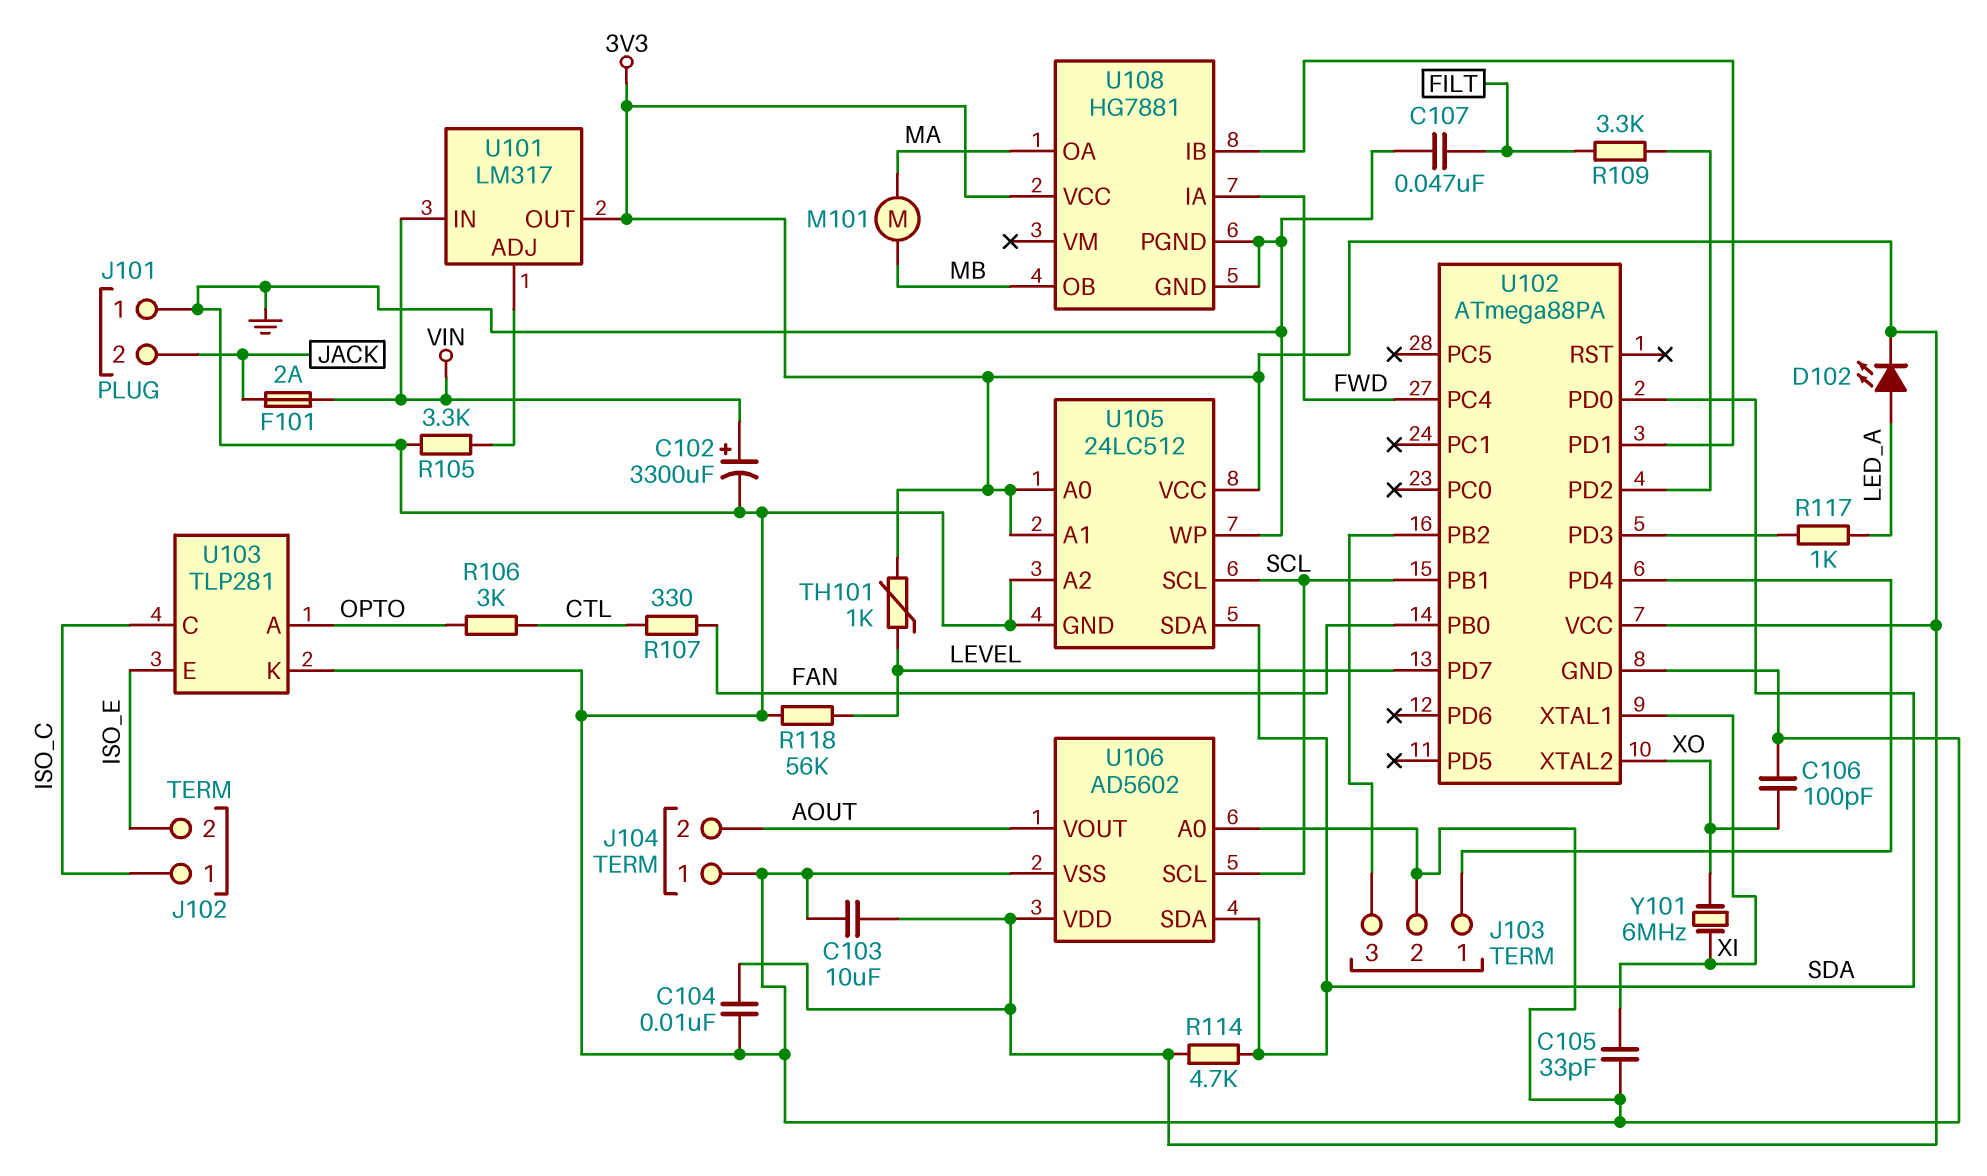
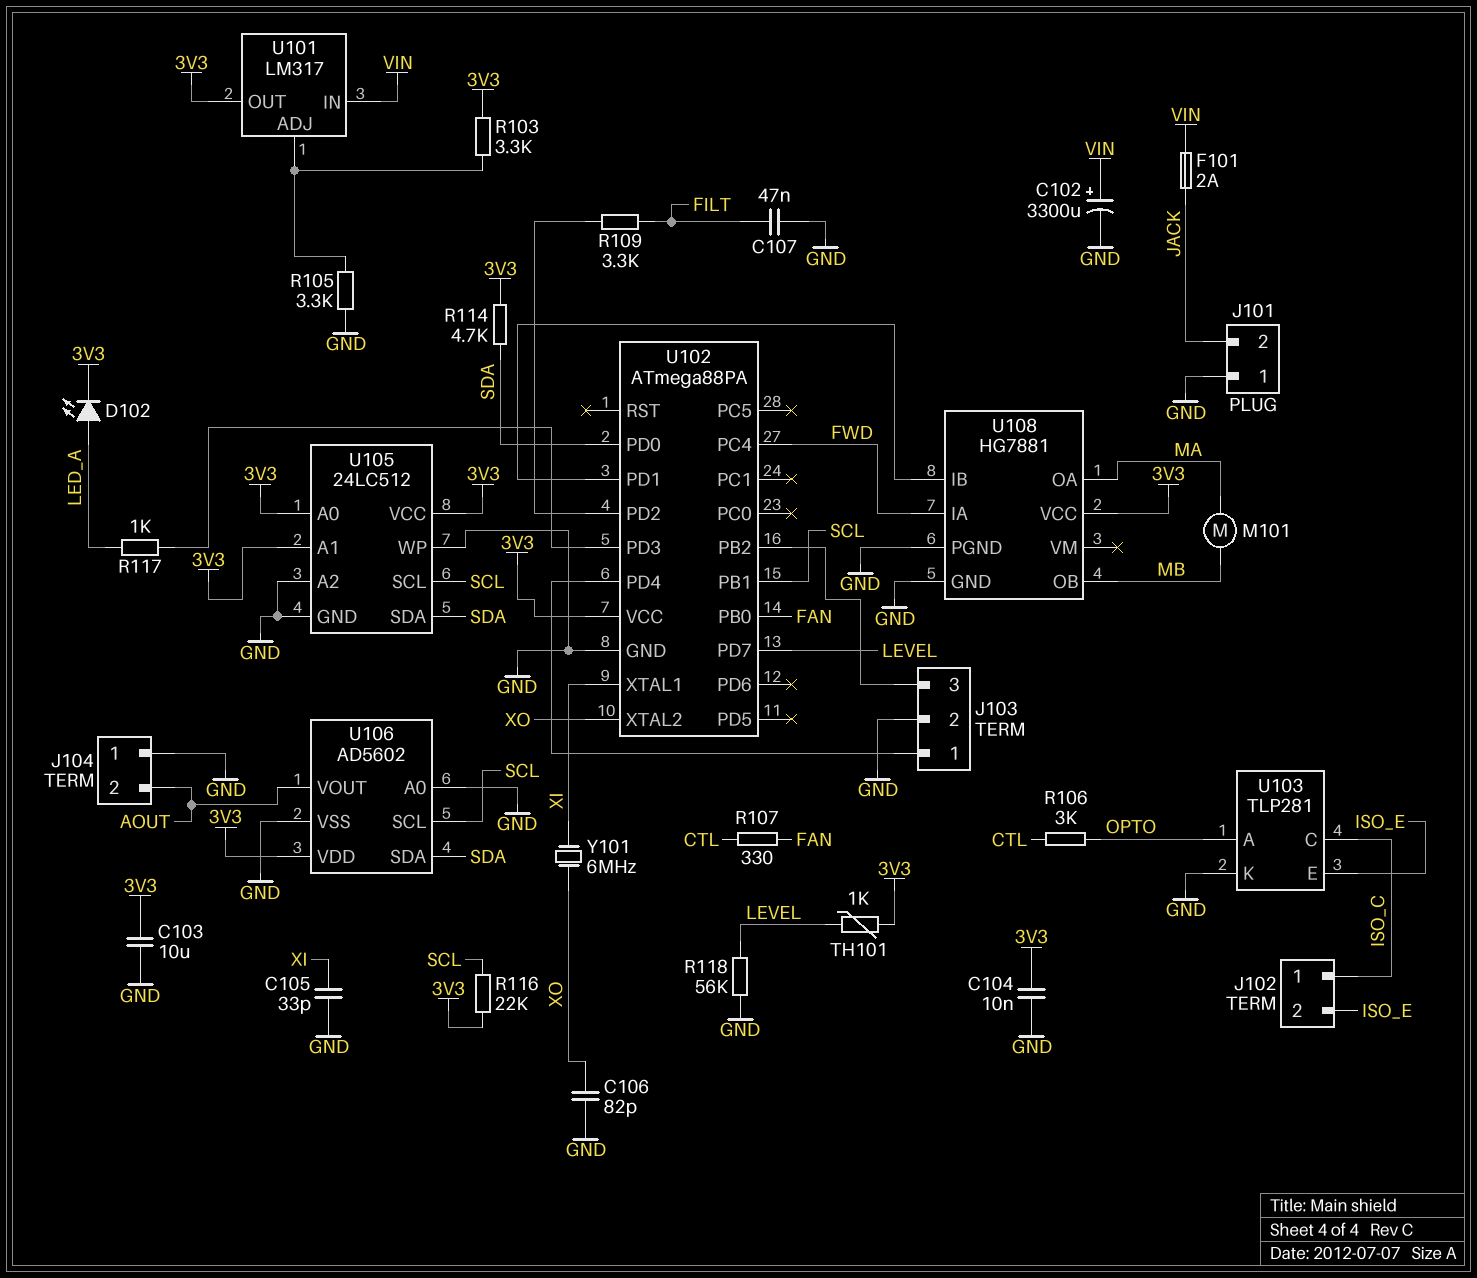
C106: 100pF (GND, XO) -> 82pF (GND, XO)
R103: none -> 3.3k (3V3, U101/ADJ)
R116: none -> 22k (3V3, SCL)

